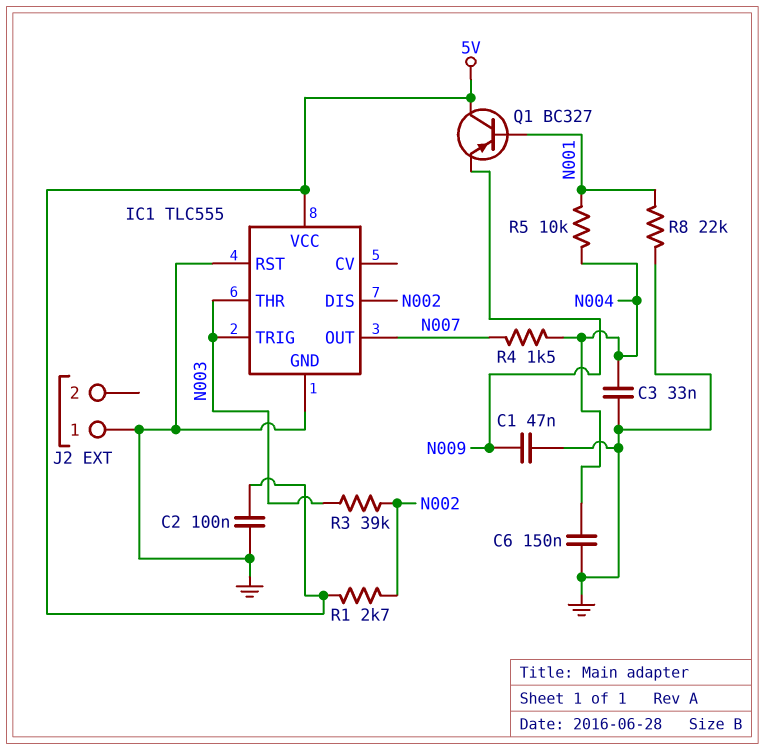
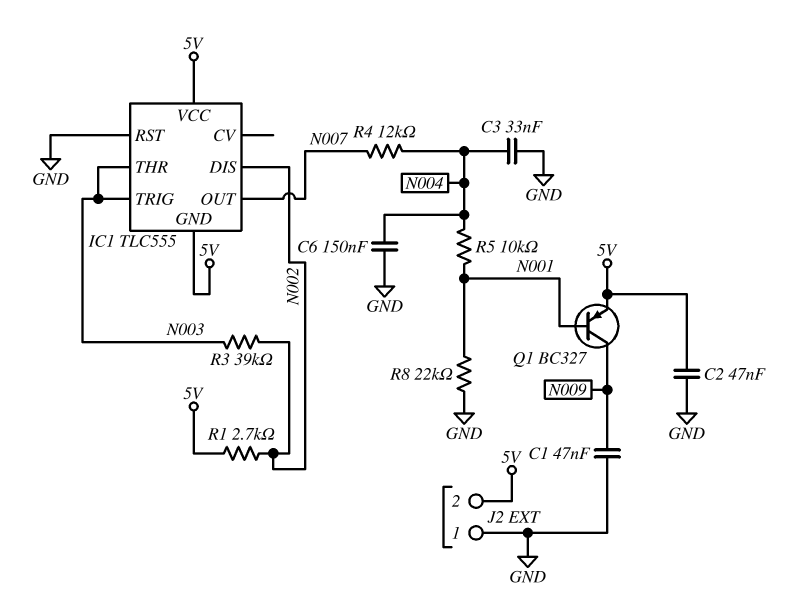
C2: 100nF (5V, GND) -> 47nF (5V, GND)
IC1 pin GND: GND -> 5V
J2 pin 2: none -> 5V
Q1: PNP BC327 (B N001, C 5V, E N009) -> PNP BC327 (B N001, C N009, E 5V)
R4: 1.5k (N004, N007) -> 12k (N004, N007)

